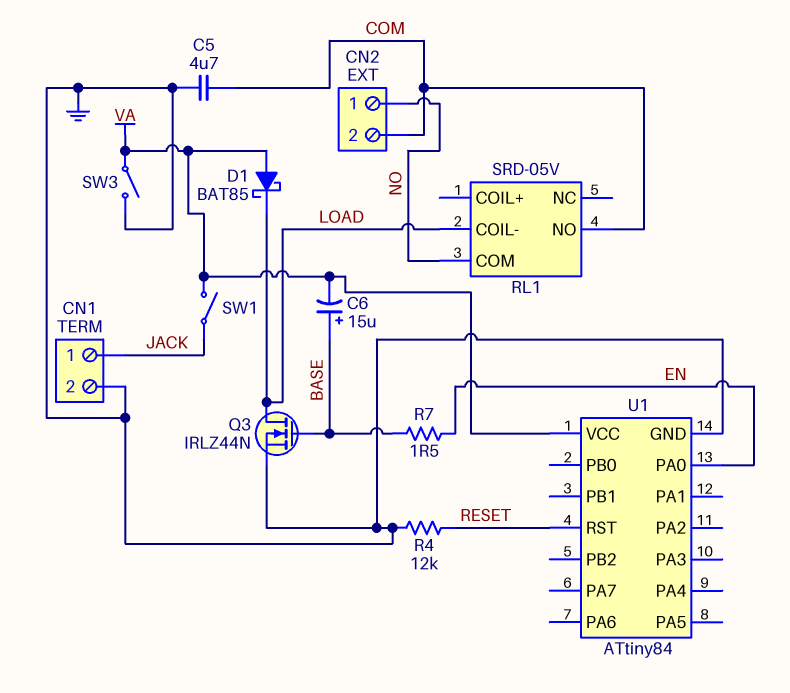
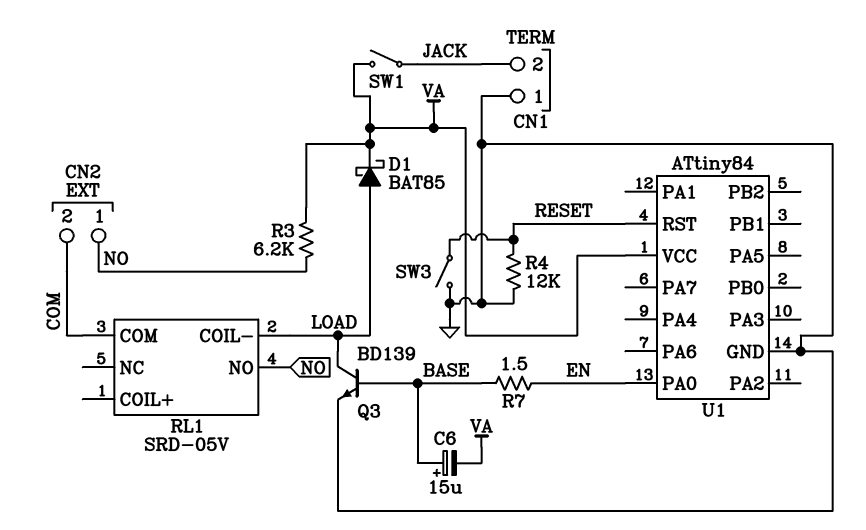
C5: 4.7uF (COM, GND) -> none
CN1 pin 1: JACK -> GND
CN1 pin 2: GND -> JACK
D1: schottky BAT85 (A VA, K LOAD) -> schottky BAT85 (A LOAD, K VA)
Q3: NMOS IRLZ44N (G BASE, D LOAD, S GND) -> NPN BD139 (B BASE, C LOAD, E GND)
R3: none -> 6.2k (NO, VA)
RL1 pin COM: NO -> COM
RL1 pin NO: COM -> NO
SW3: switch (GND, VA) -> switch (GND, RESET)

